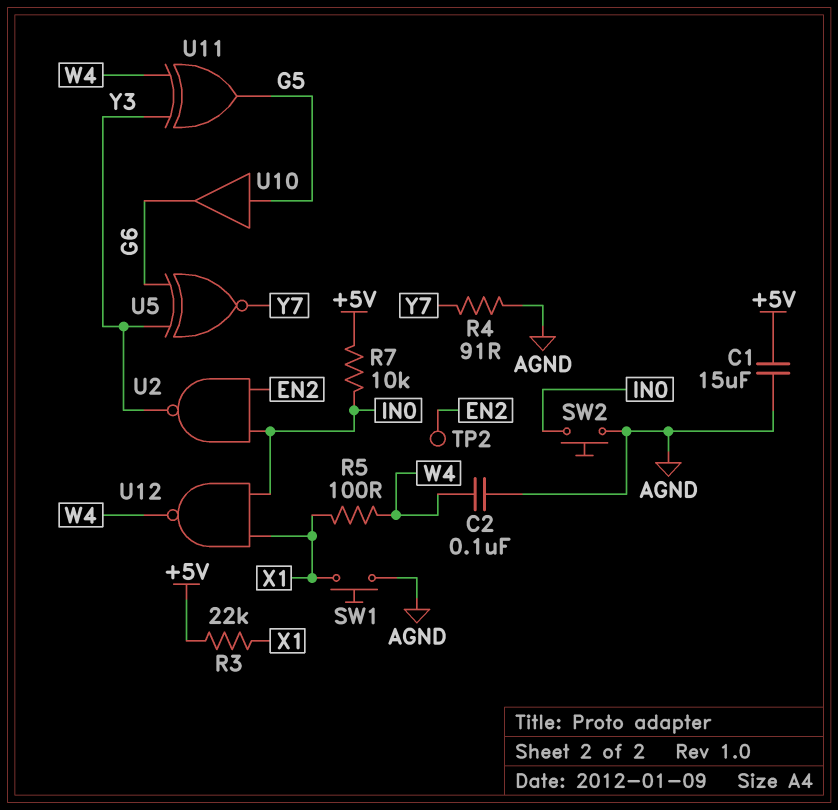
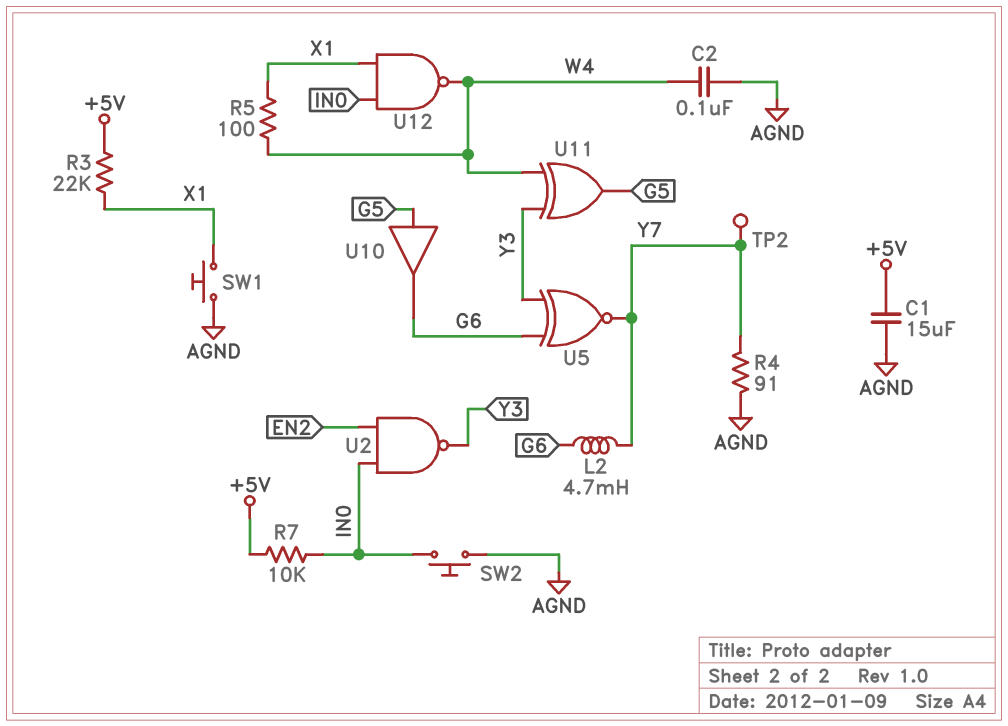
L2: none -> 4.7mH (G6, Y7)
TP2: test point (EN2) -> test point (Y7)

